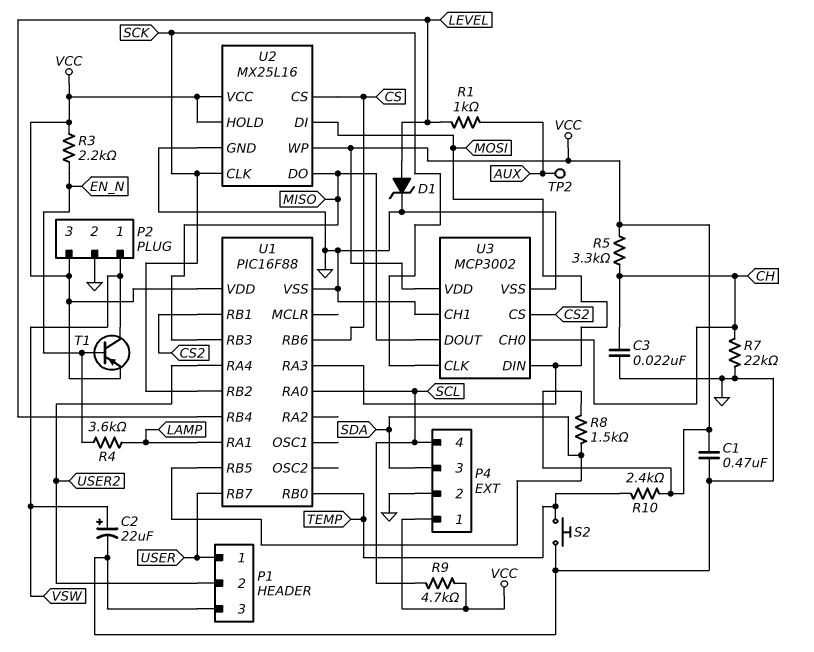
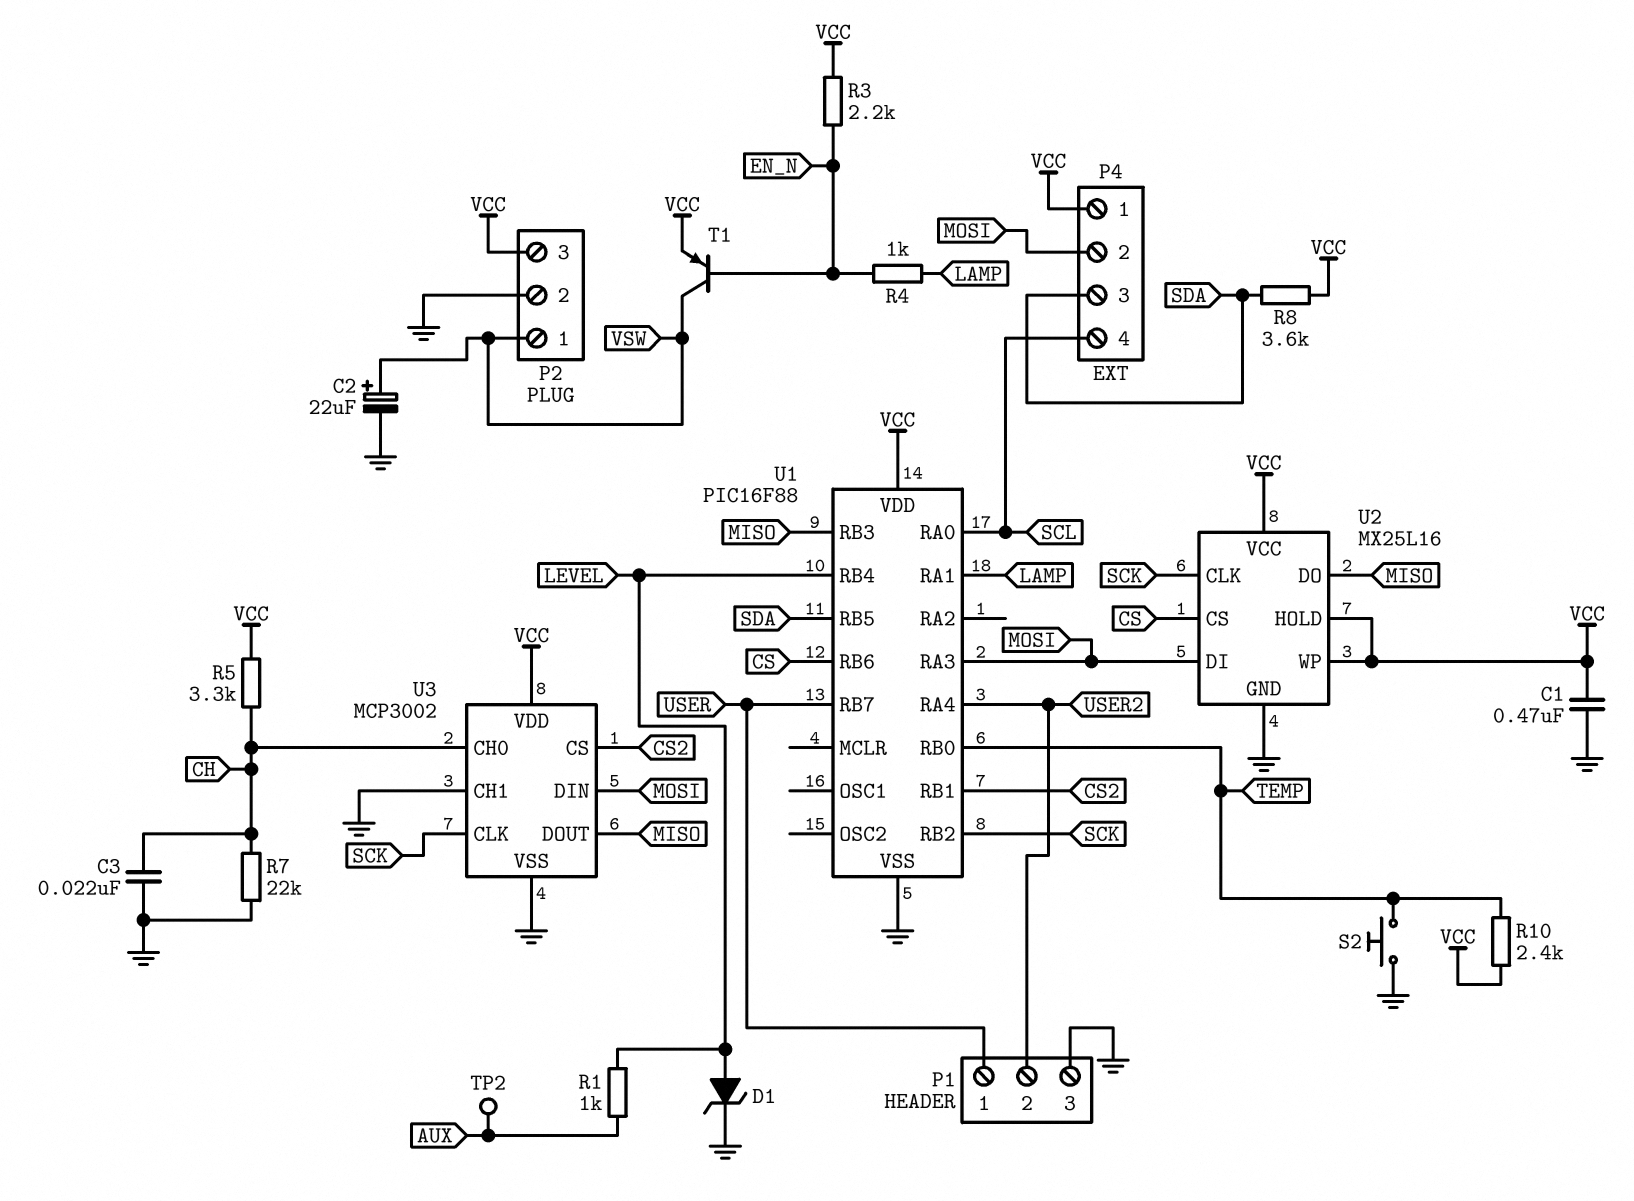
P4 pin 2: GND -> MOSI
R4: 3.6k (EN_N, LAMP) -> 1k (EN_N, LAMP)
R8: 1.5k (SDA, VCC) -> 3.6k (SDA, VCC)
R9: 4.7k (SCL, VCC) -> none

